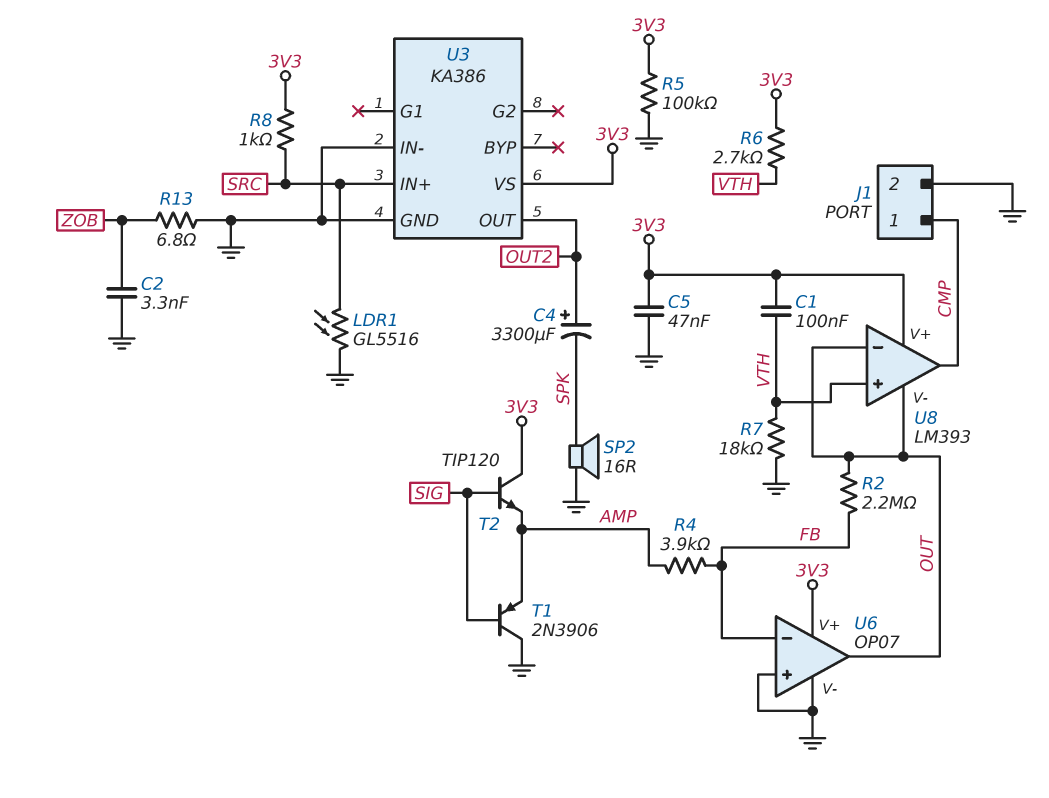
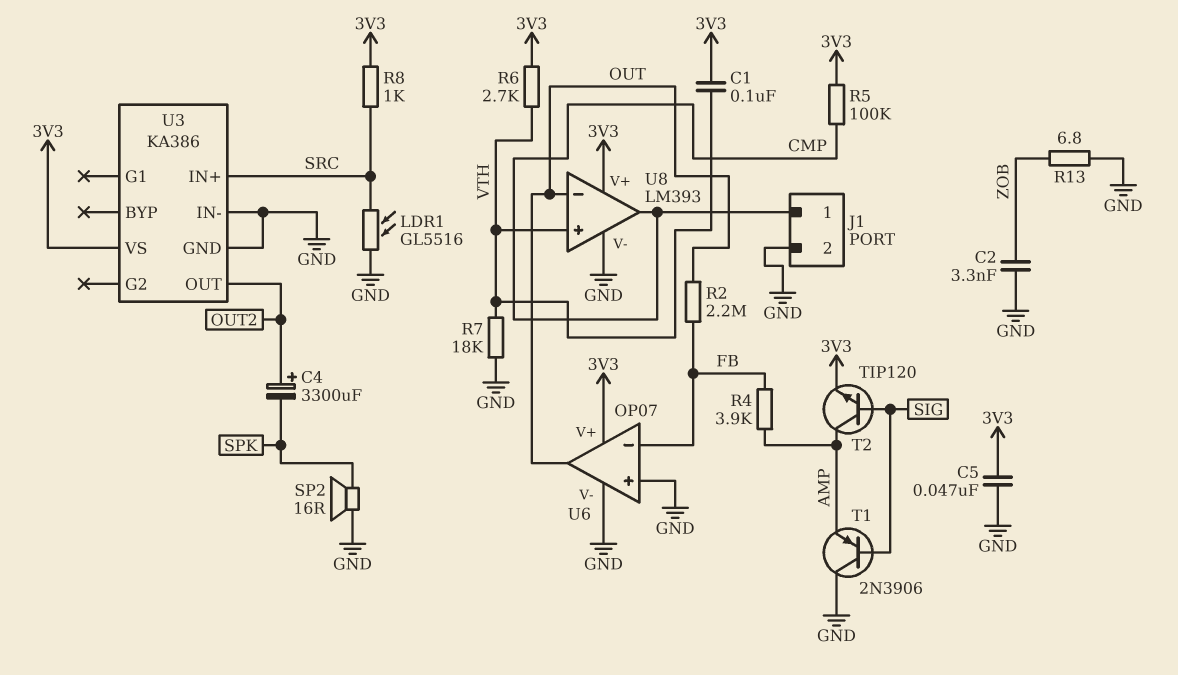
R5: 100k (3V3, GND) -> 100k (3V3, CMP)
T2: NPN TIP120 (B SIG, C 3V3, E AMP) -> NPN TIP120 (B SIG, C AMP, E 3V3)
U8 pin V-: OUT -> GND

